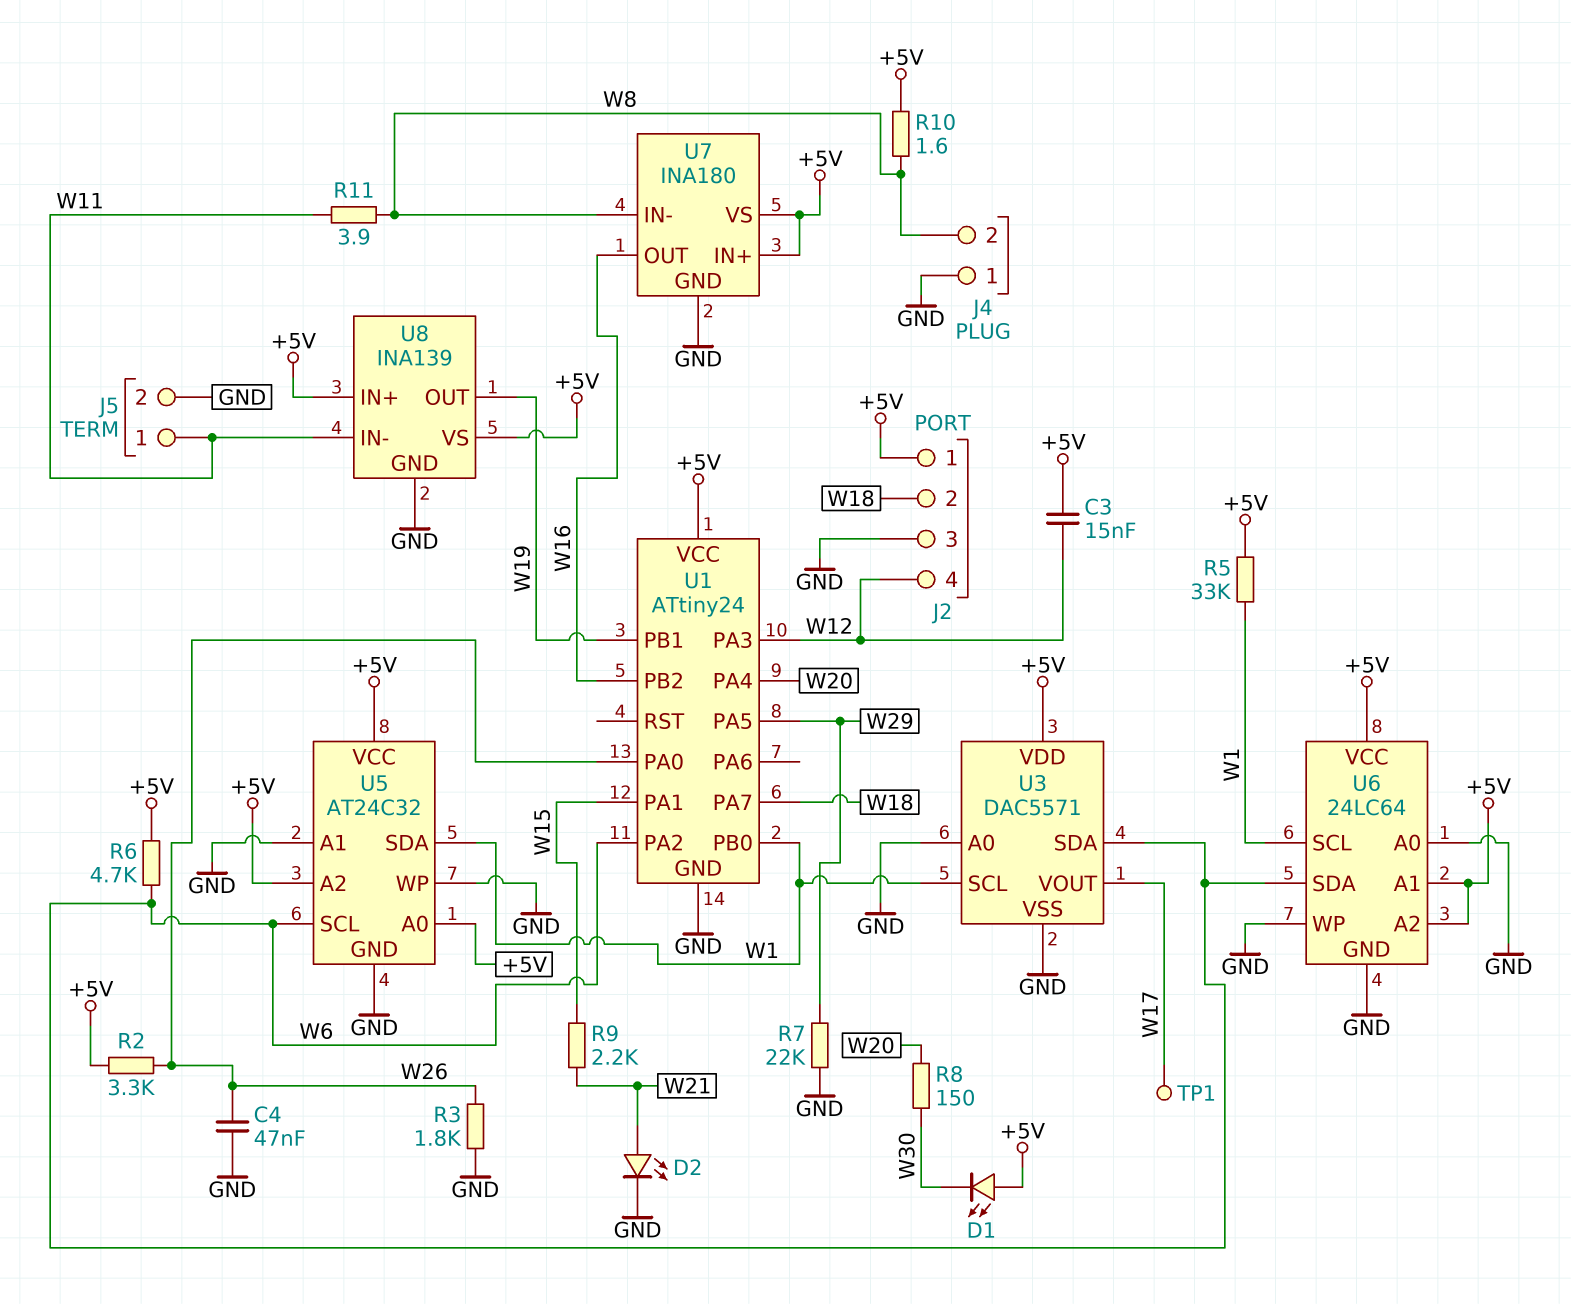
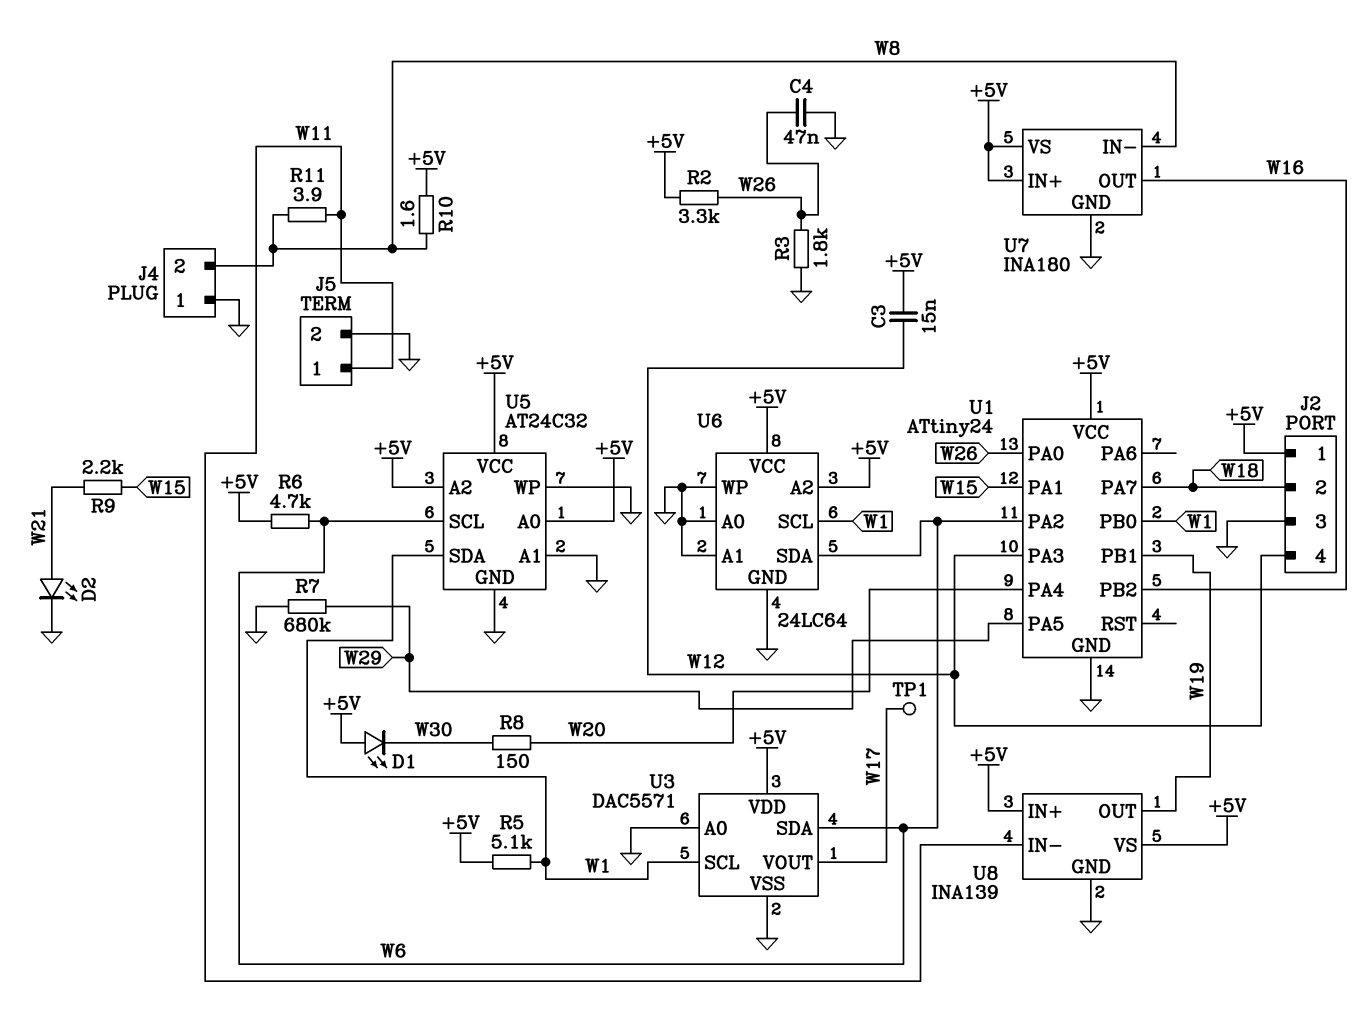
R5: 33k (+5V, W1) -> 5.1k (+5V, W1)
R7: 22k (GND, W29) -> 680k (GND, W29)
U6 pin A1: +5V -> GND

